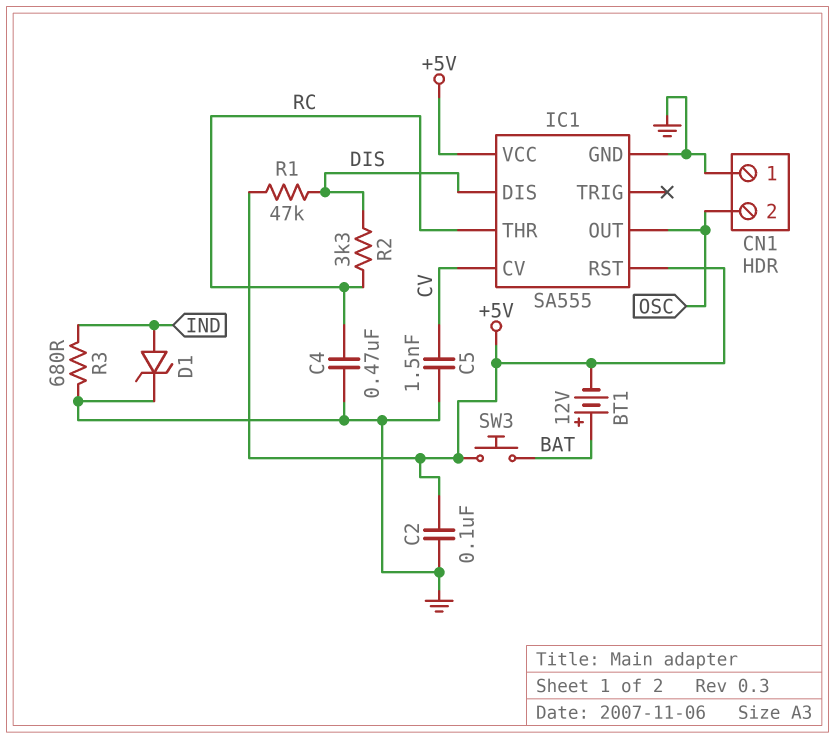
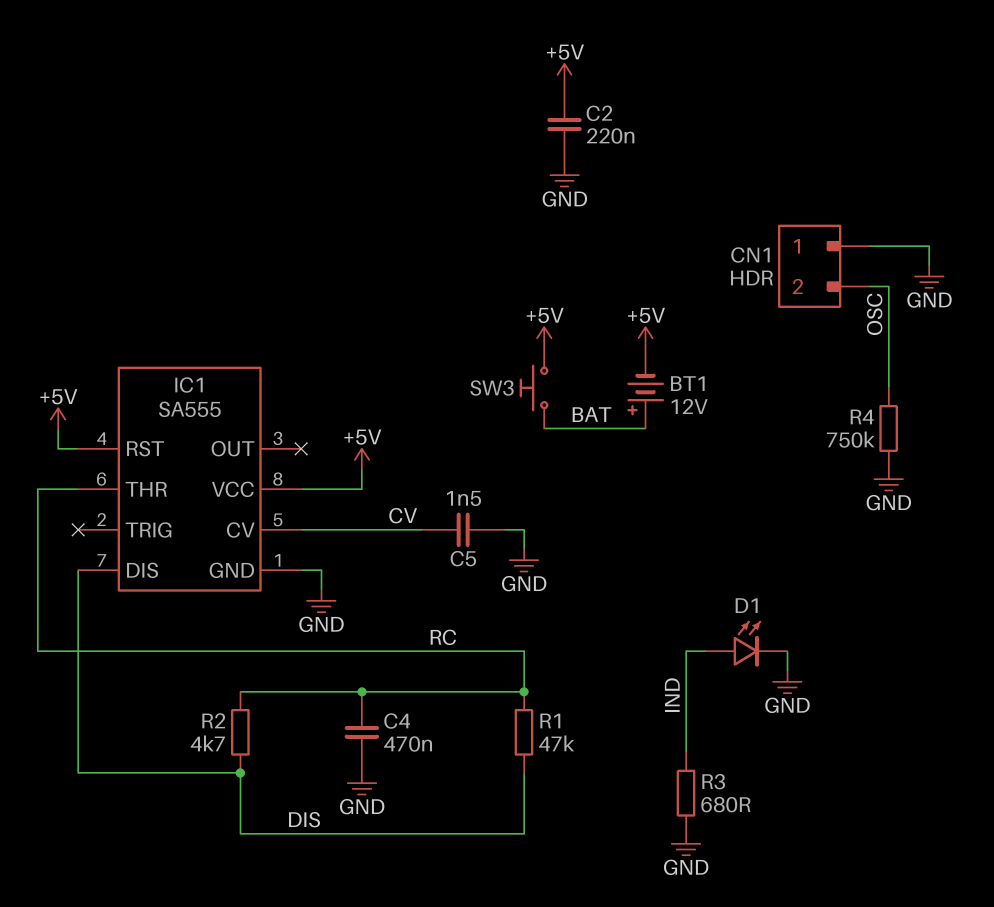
C2: 100nF (+5V, GND) -> 220nF (+5V, GND)
D1: zener (A IND, K GND) -> LED (A IND, K GND)
IC1 pin OUT: OSC -> none
R1: 47k (+5V, DIS) -> 47k (DIS, RC)
R2: 3.3k (DIS, RC) -> 4.7k (DIS, RC)
R4: none -> 750k (GND, OSC)

